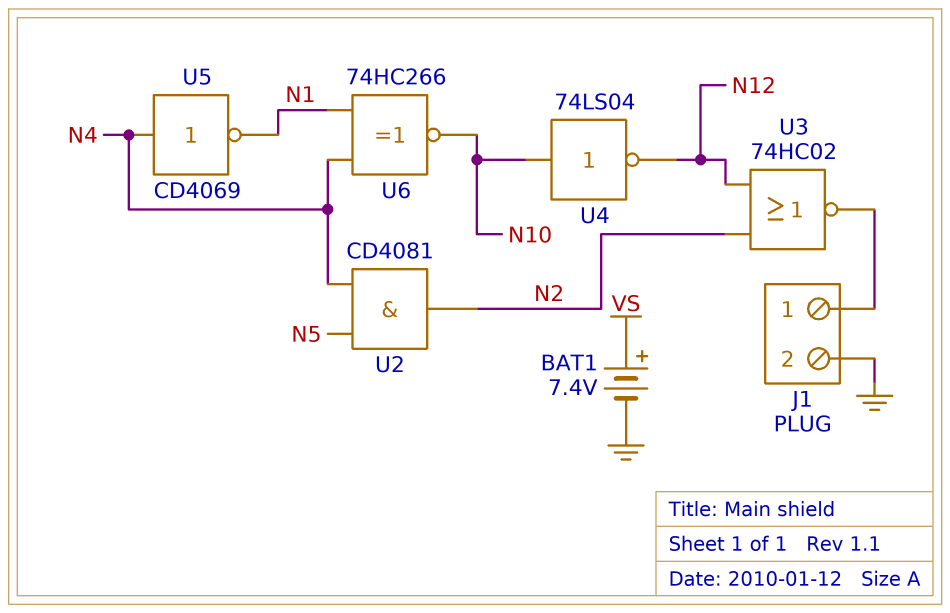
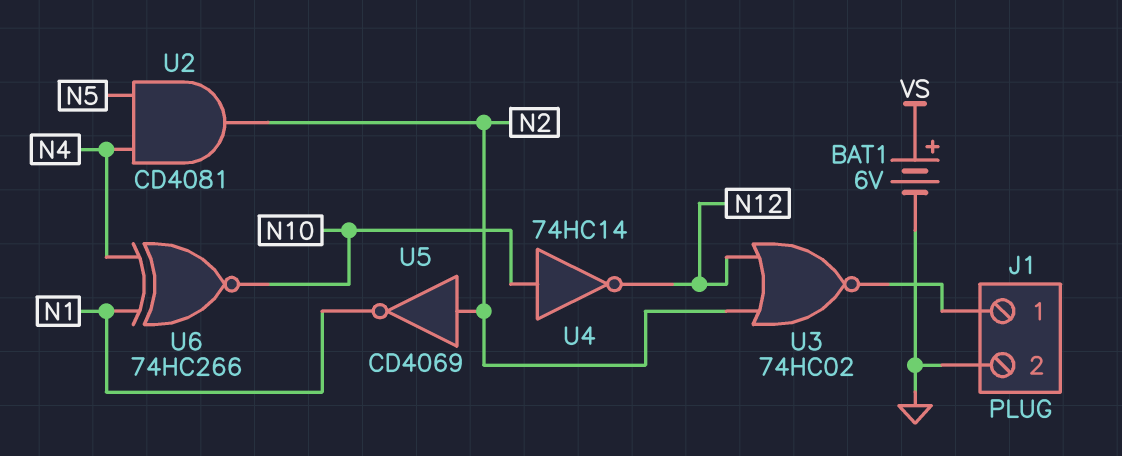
BAT1: 7.4V (plus VS, minus GND) -> 6V (plus VS, minus GND)
U4: NOT 74LS04 (in N10, out N12) -> NOT 74HC14 (in N10, out N12)
U5: NOT CD4069 (in N4, out N1) -> NOT CD4069 (in N2, out N1)

